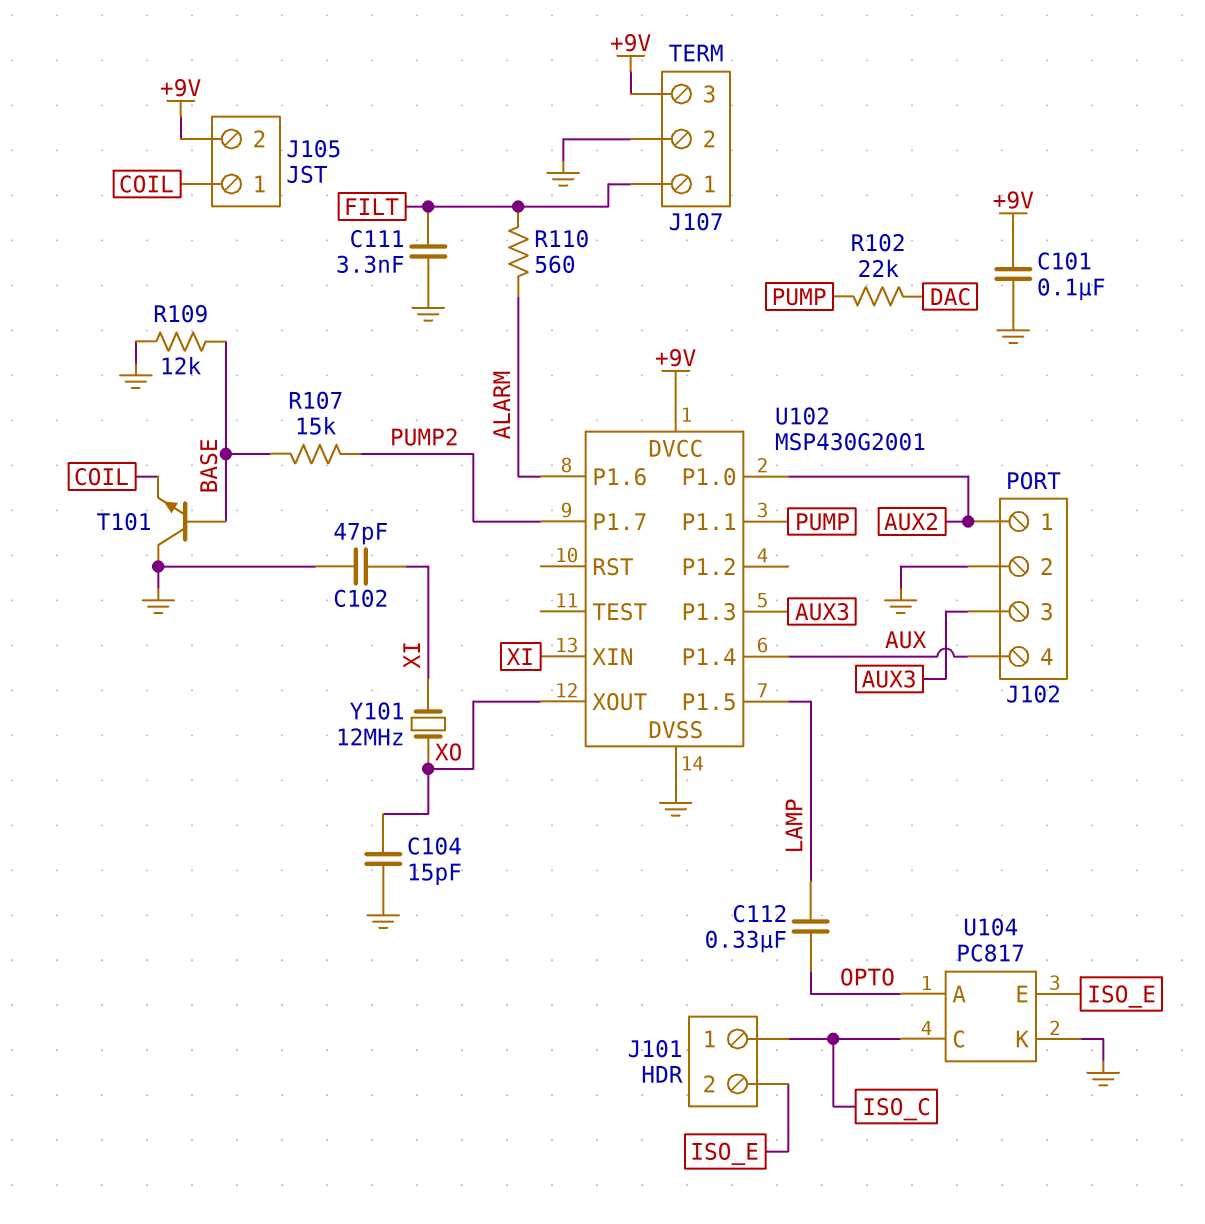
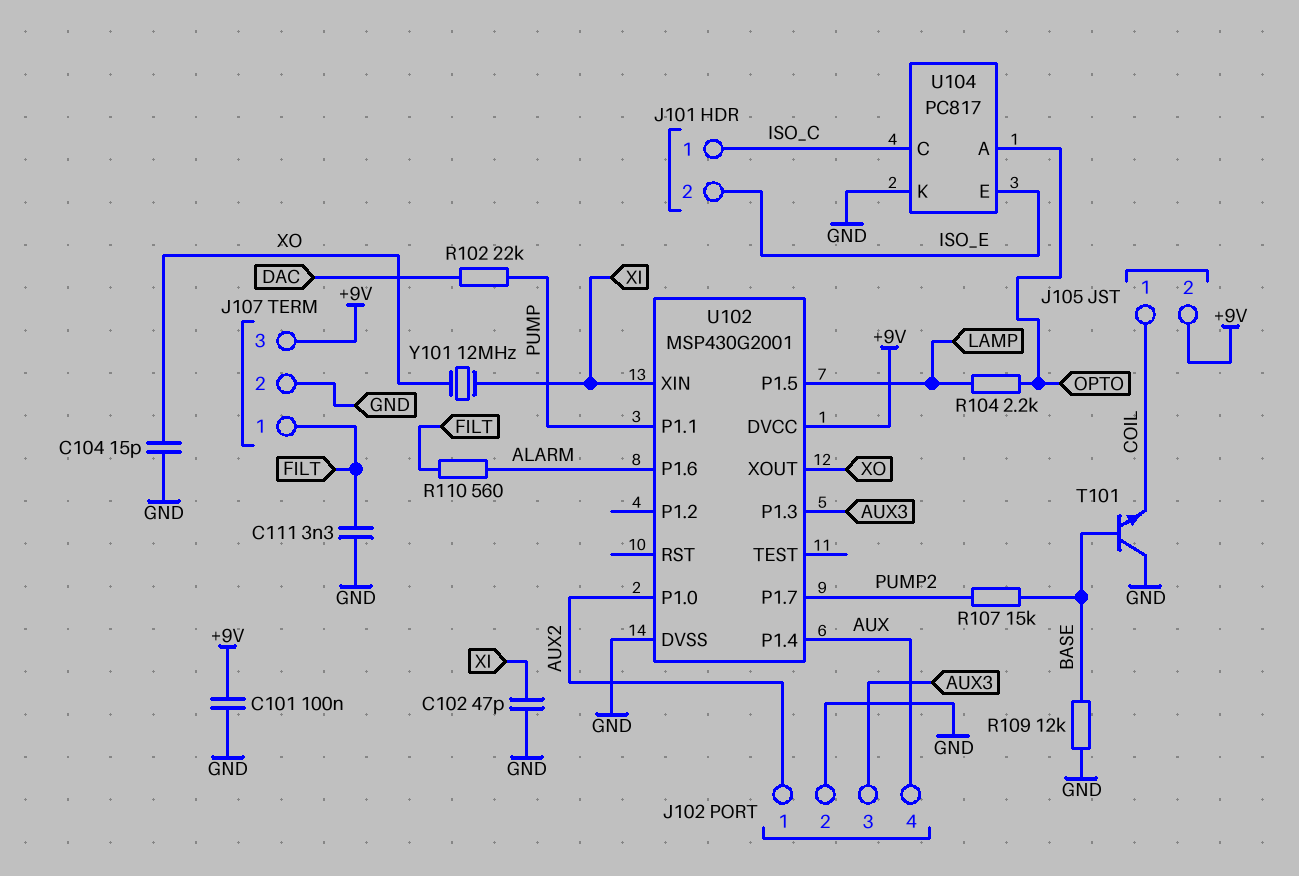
C112: 330nF (LAMP, OPTO) -> none
R104: none -> 2.2k (LAMP, OPTO)

